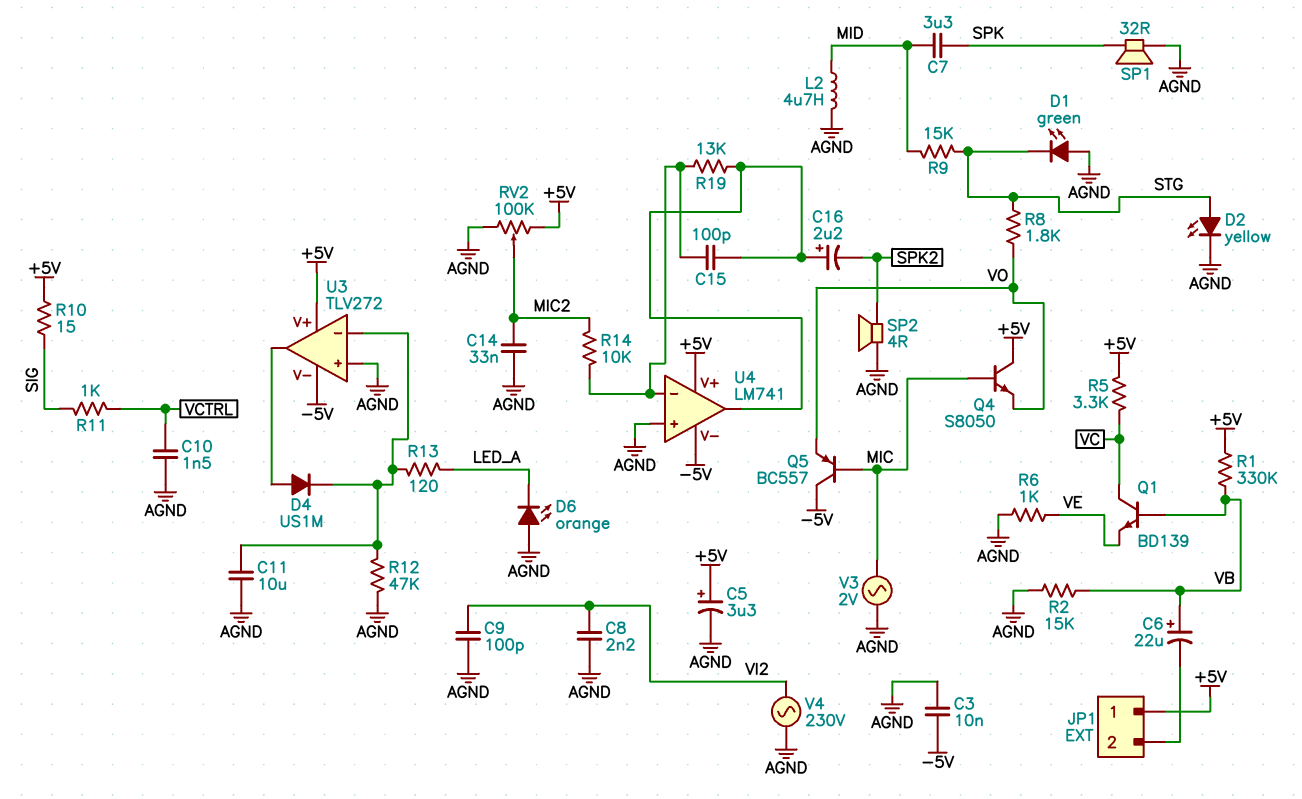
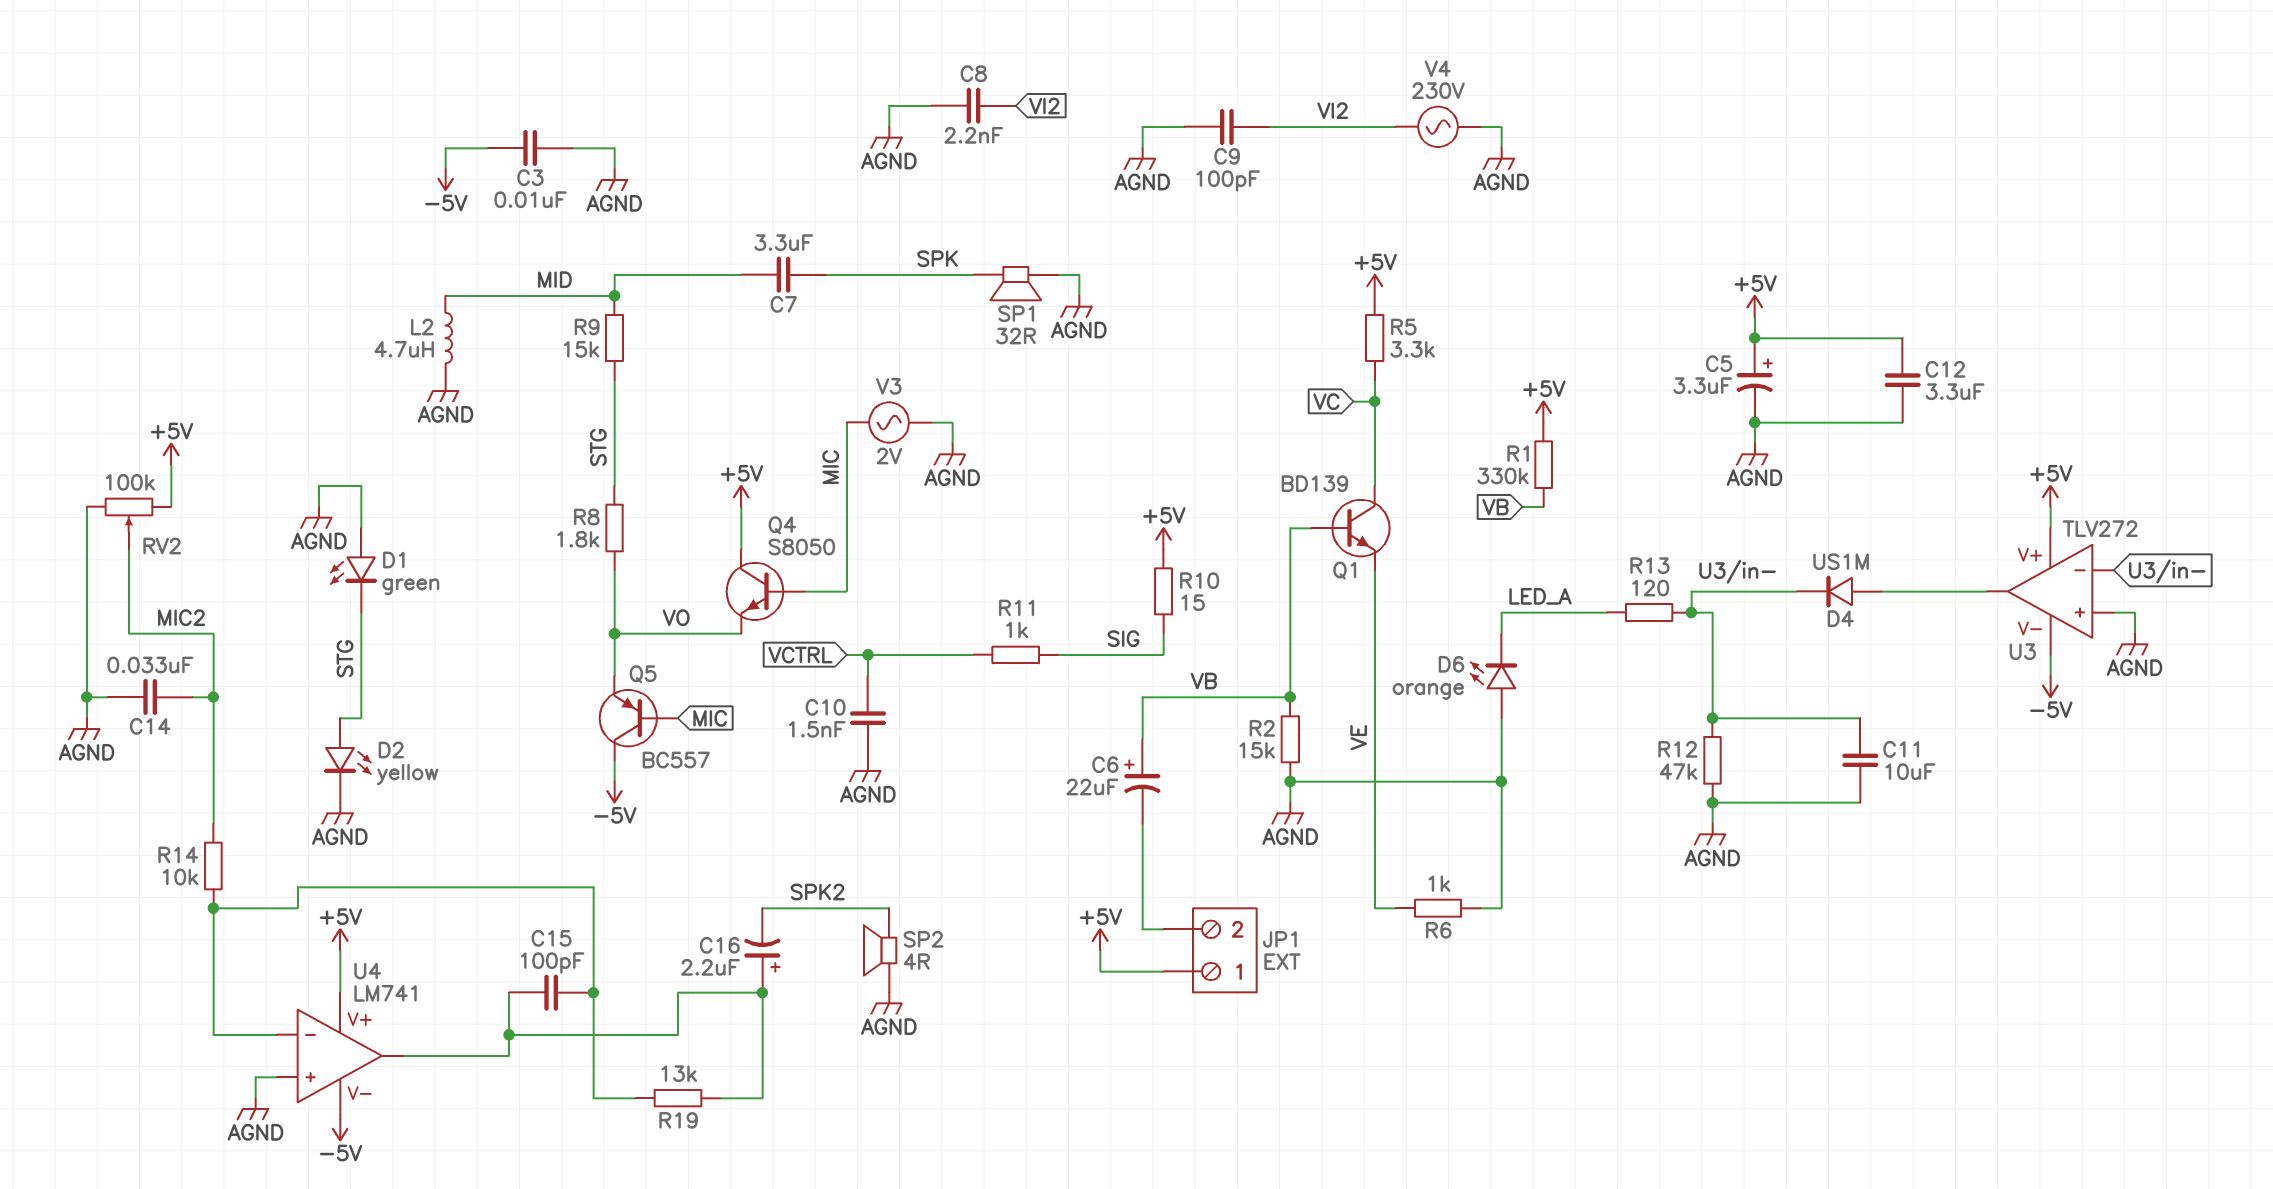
C12: none -> 3.3uF (+5V, AGND)

